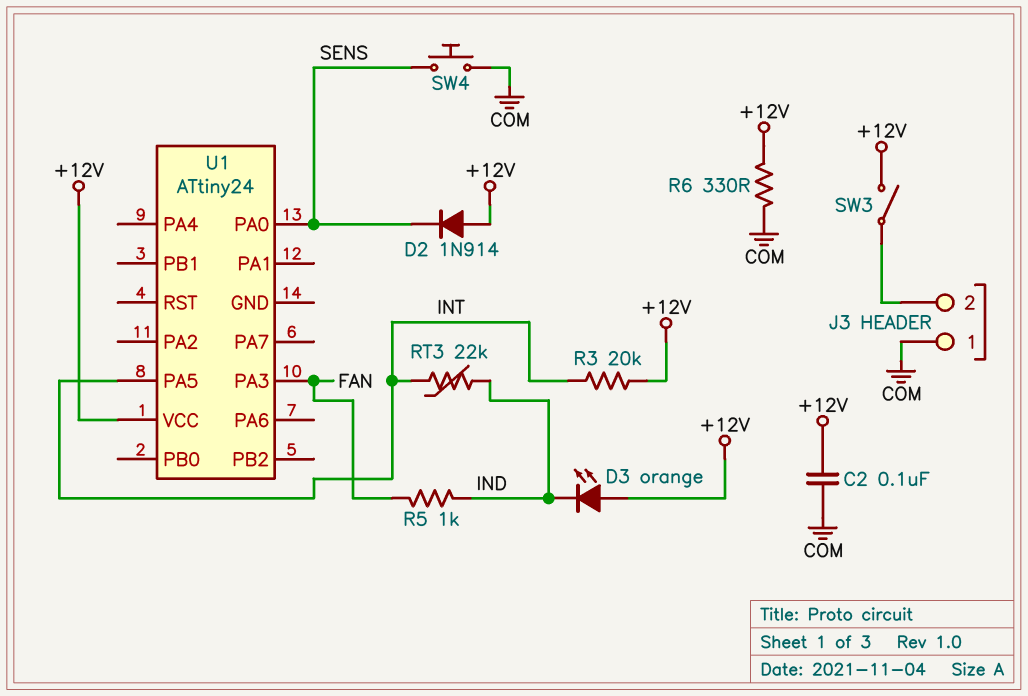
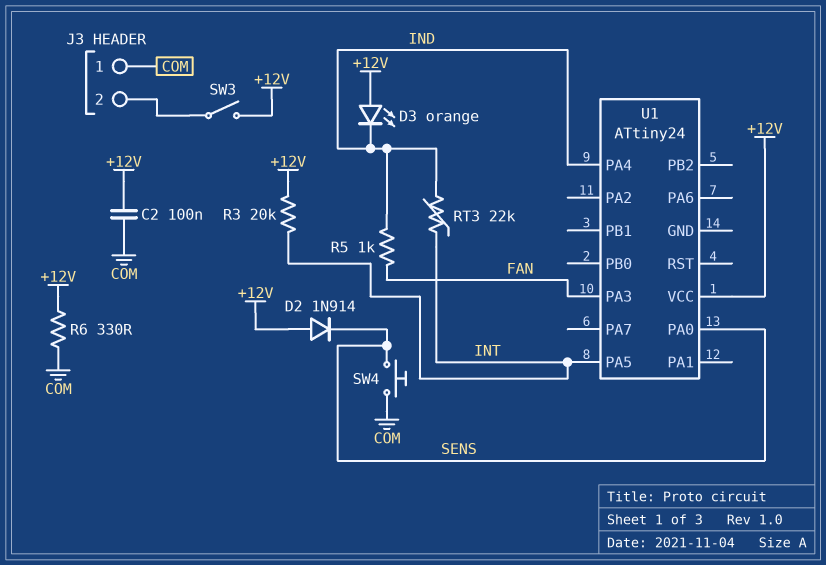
U1 pin PA4: none -> IND

